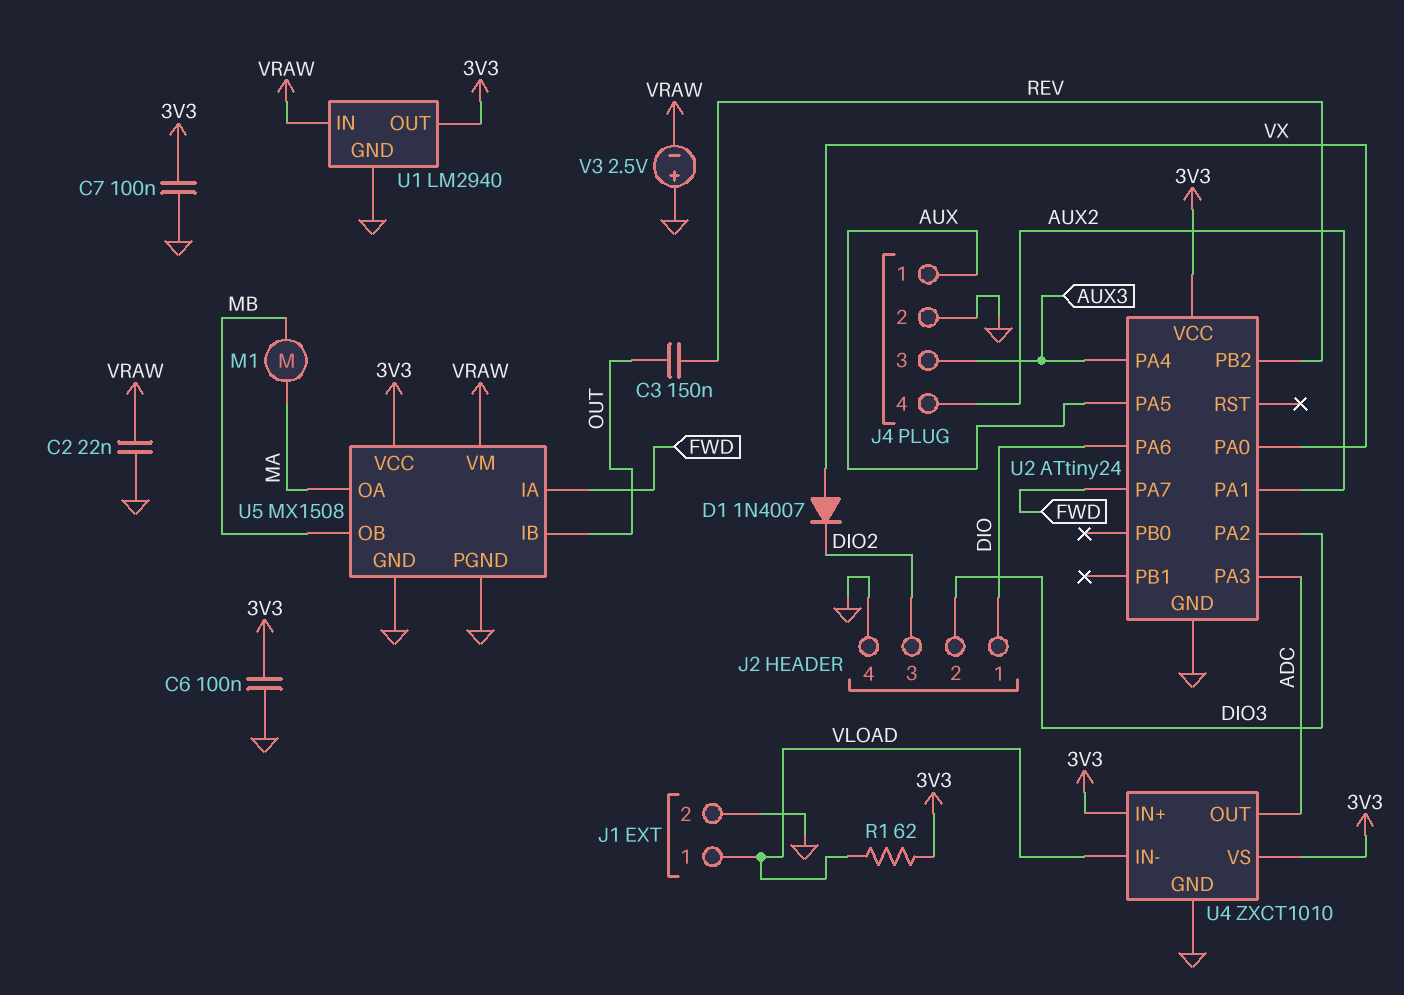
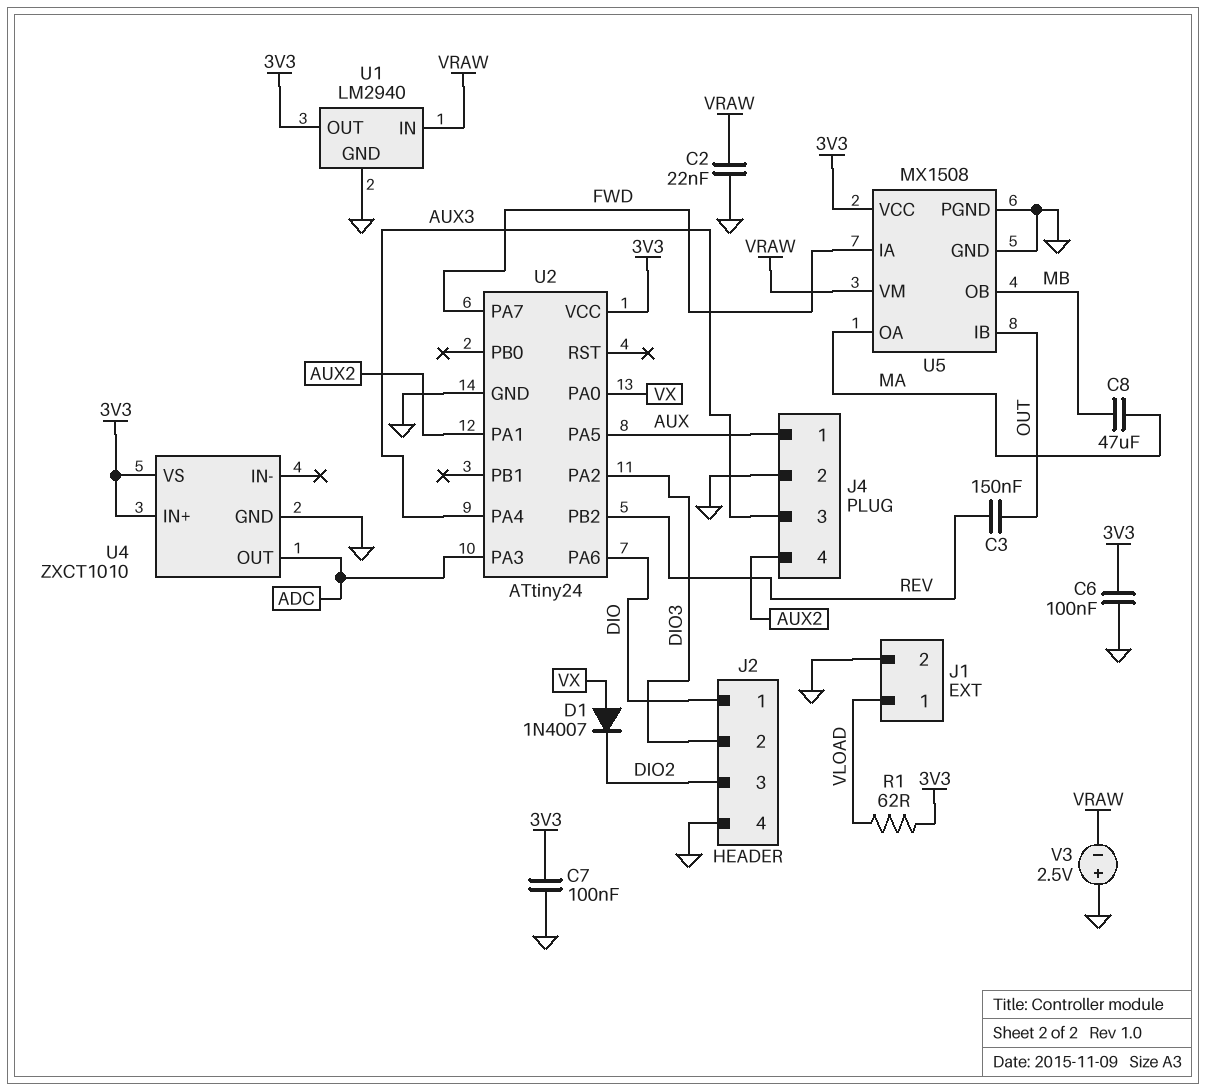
C8: none -> 47uF (MA, MB)
M1: motor (MA, MB) -> none
U4 pin IN-: VLOAD -> none

